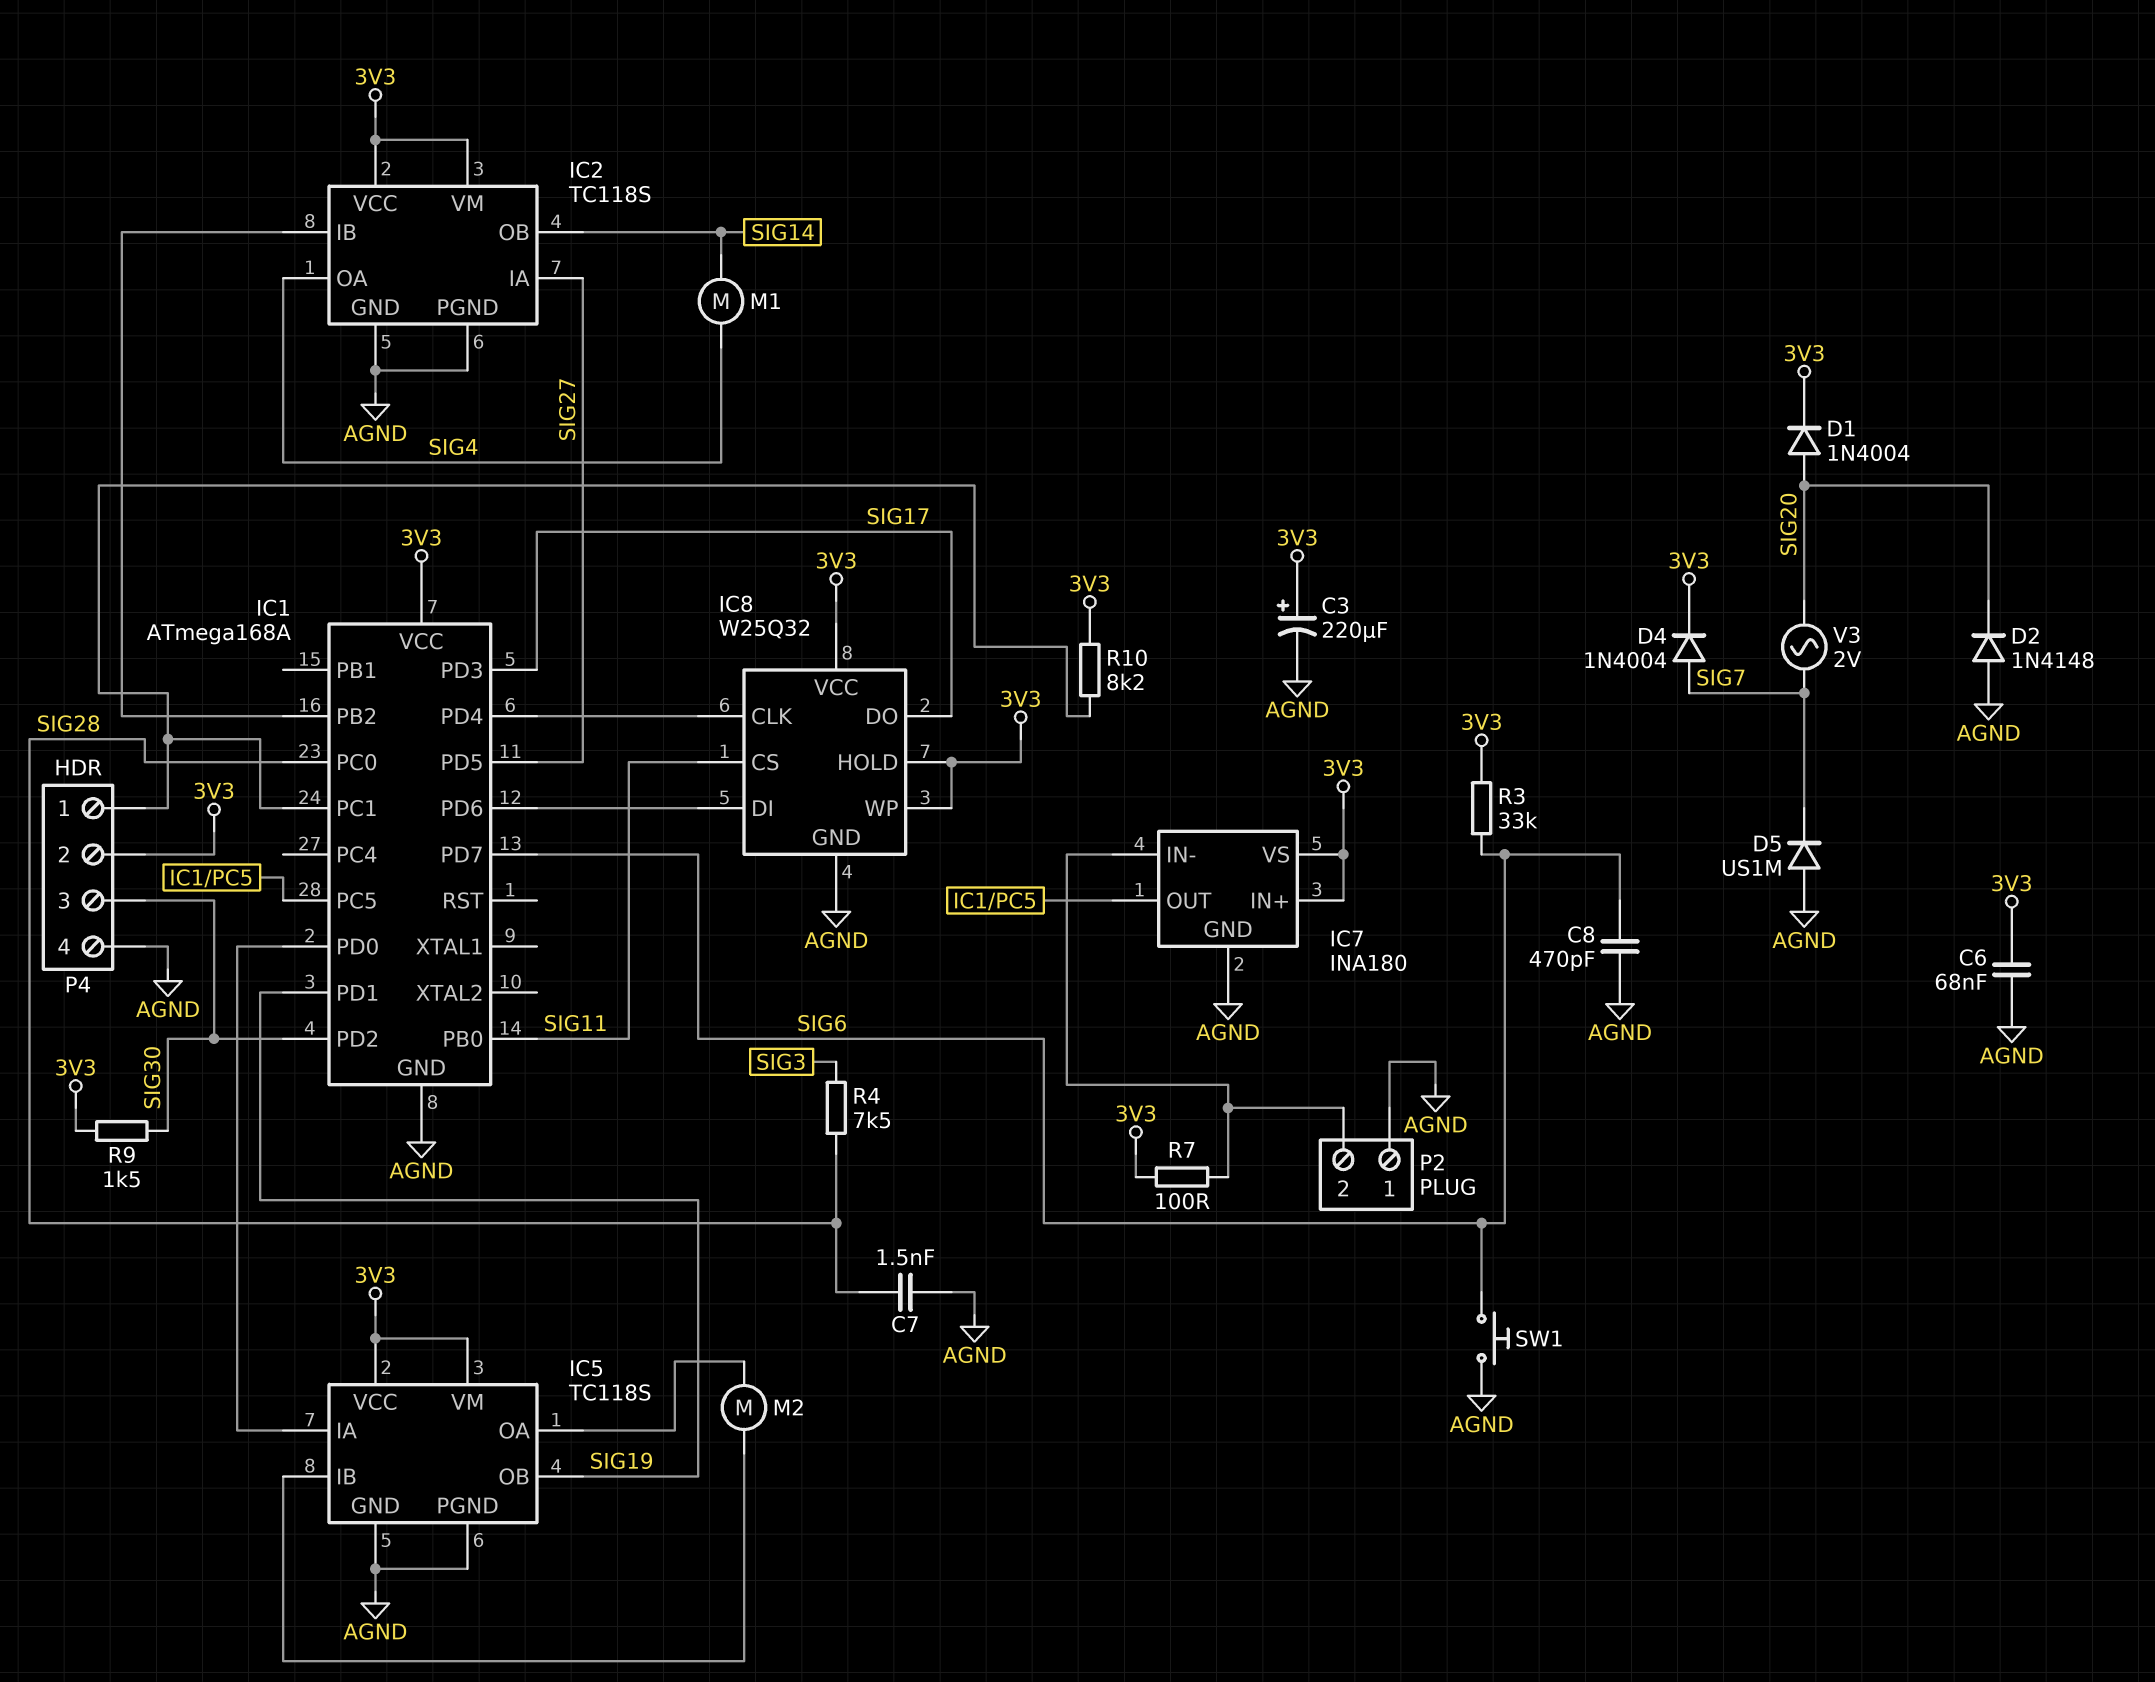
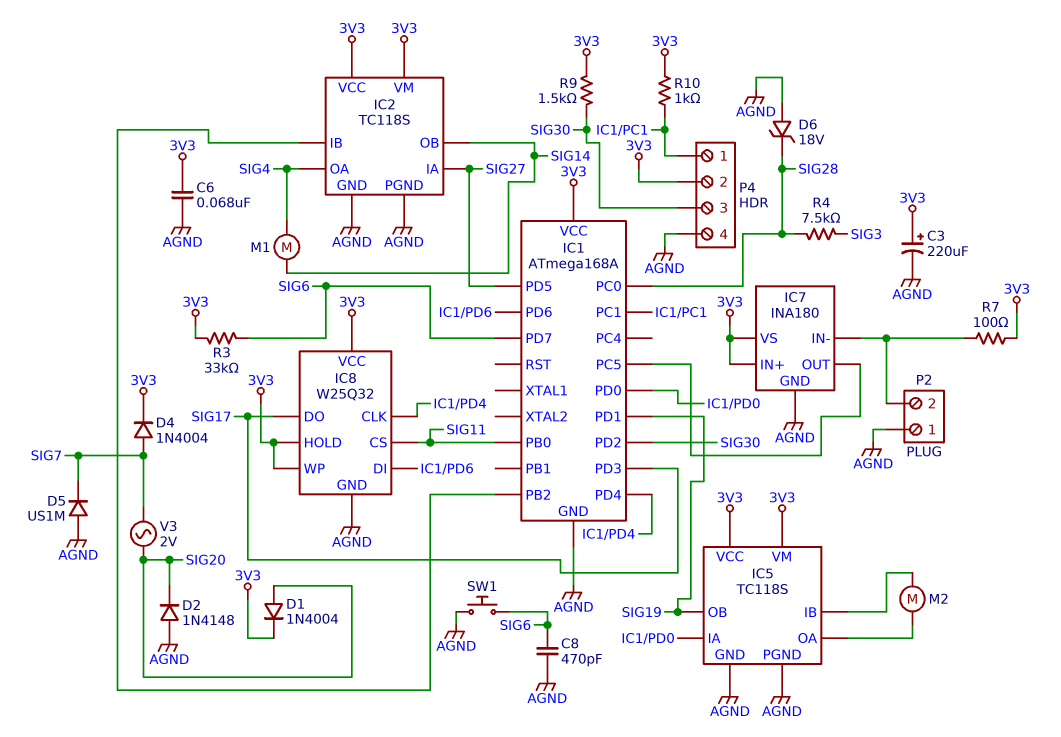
C7: 1.5nF (AGND, SIG28) -> none
D6: none -> zener 18V (A AGND, K SIG28)
R10: 8.2k (3V3, IC1/PC1) -> 1k (3V3, IC1/PC1)

